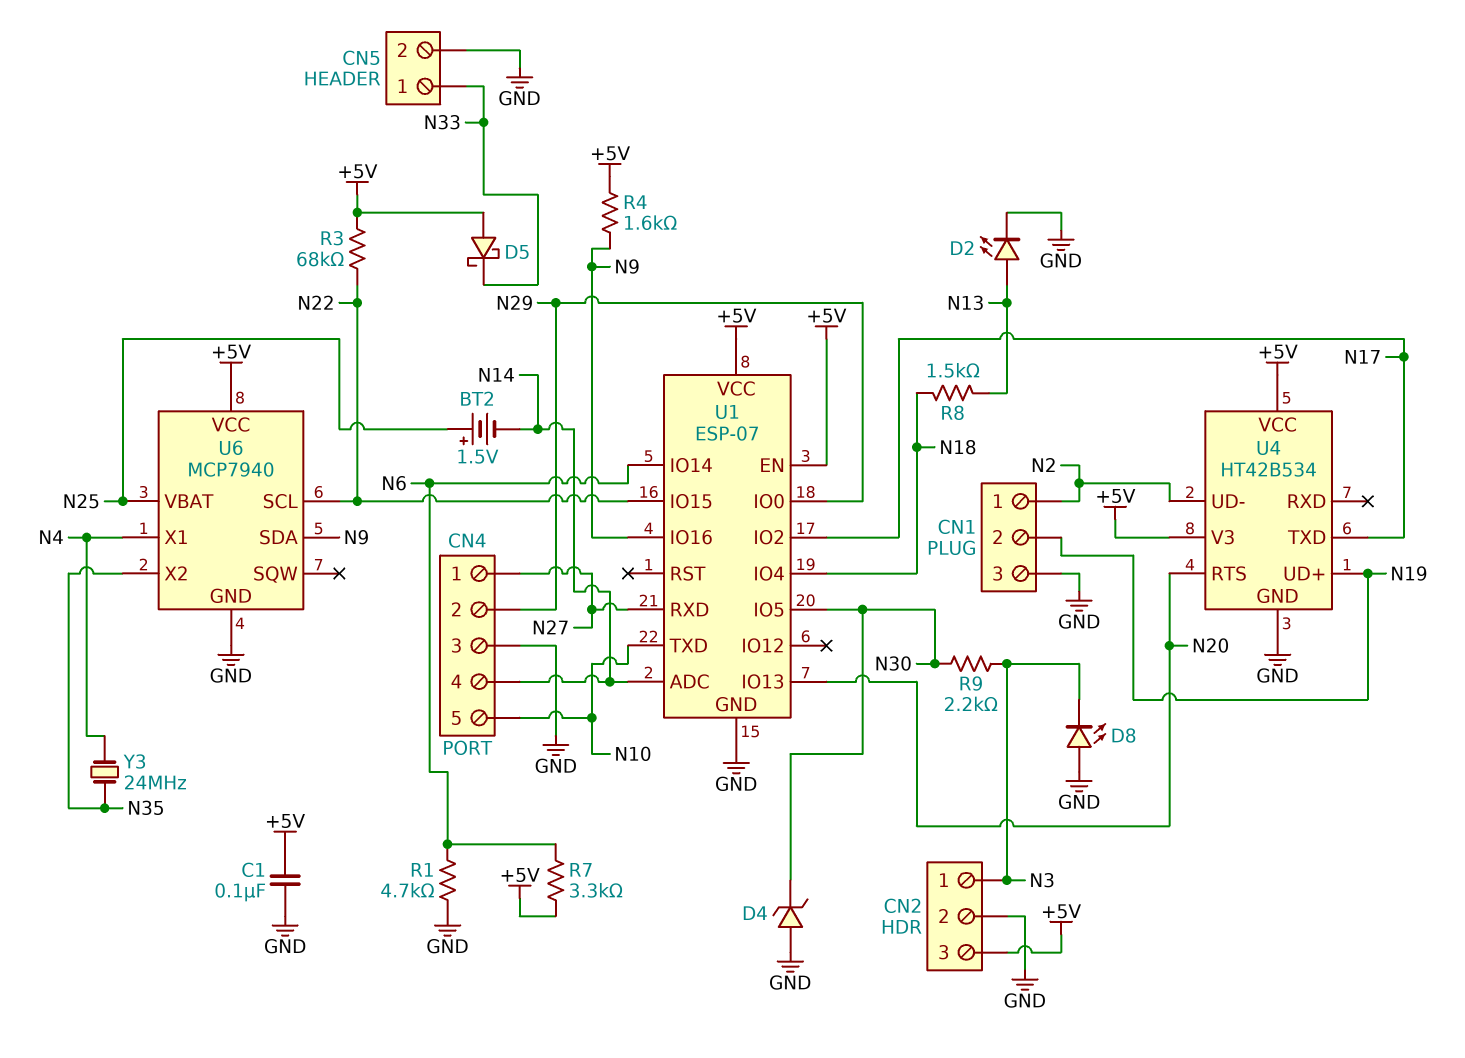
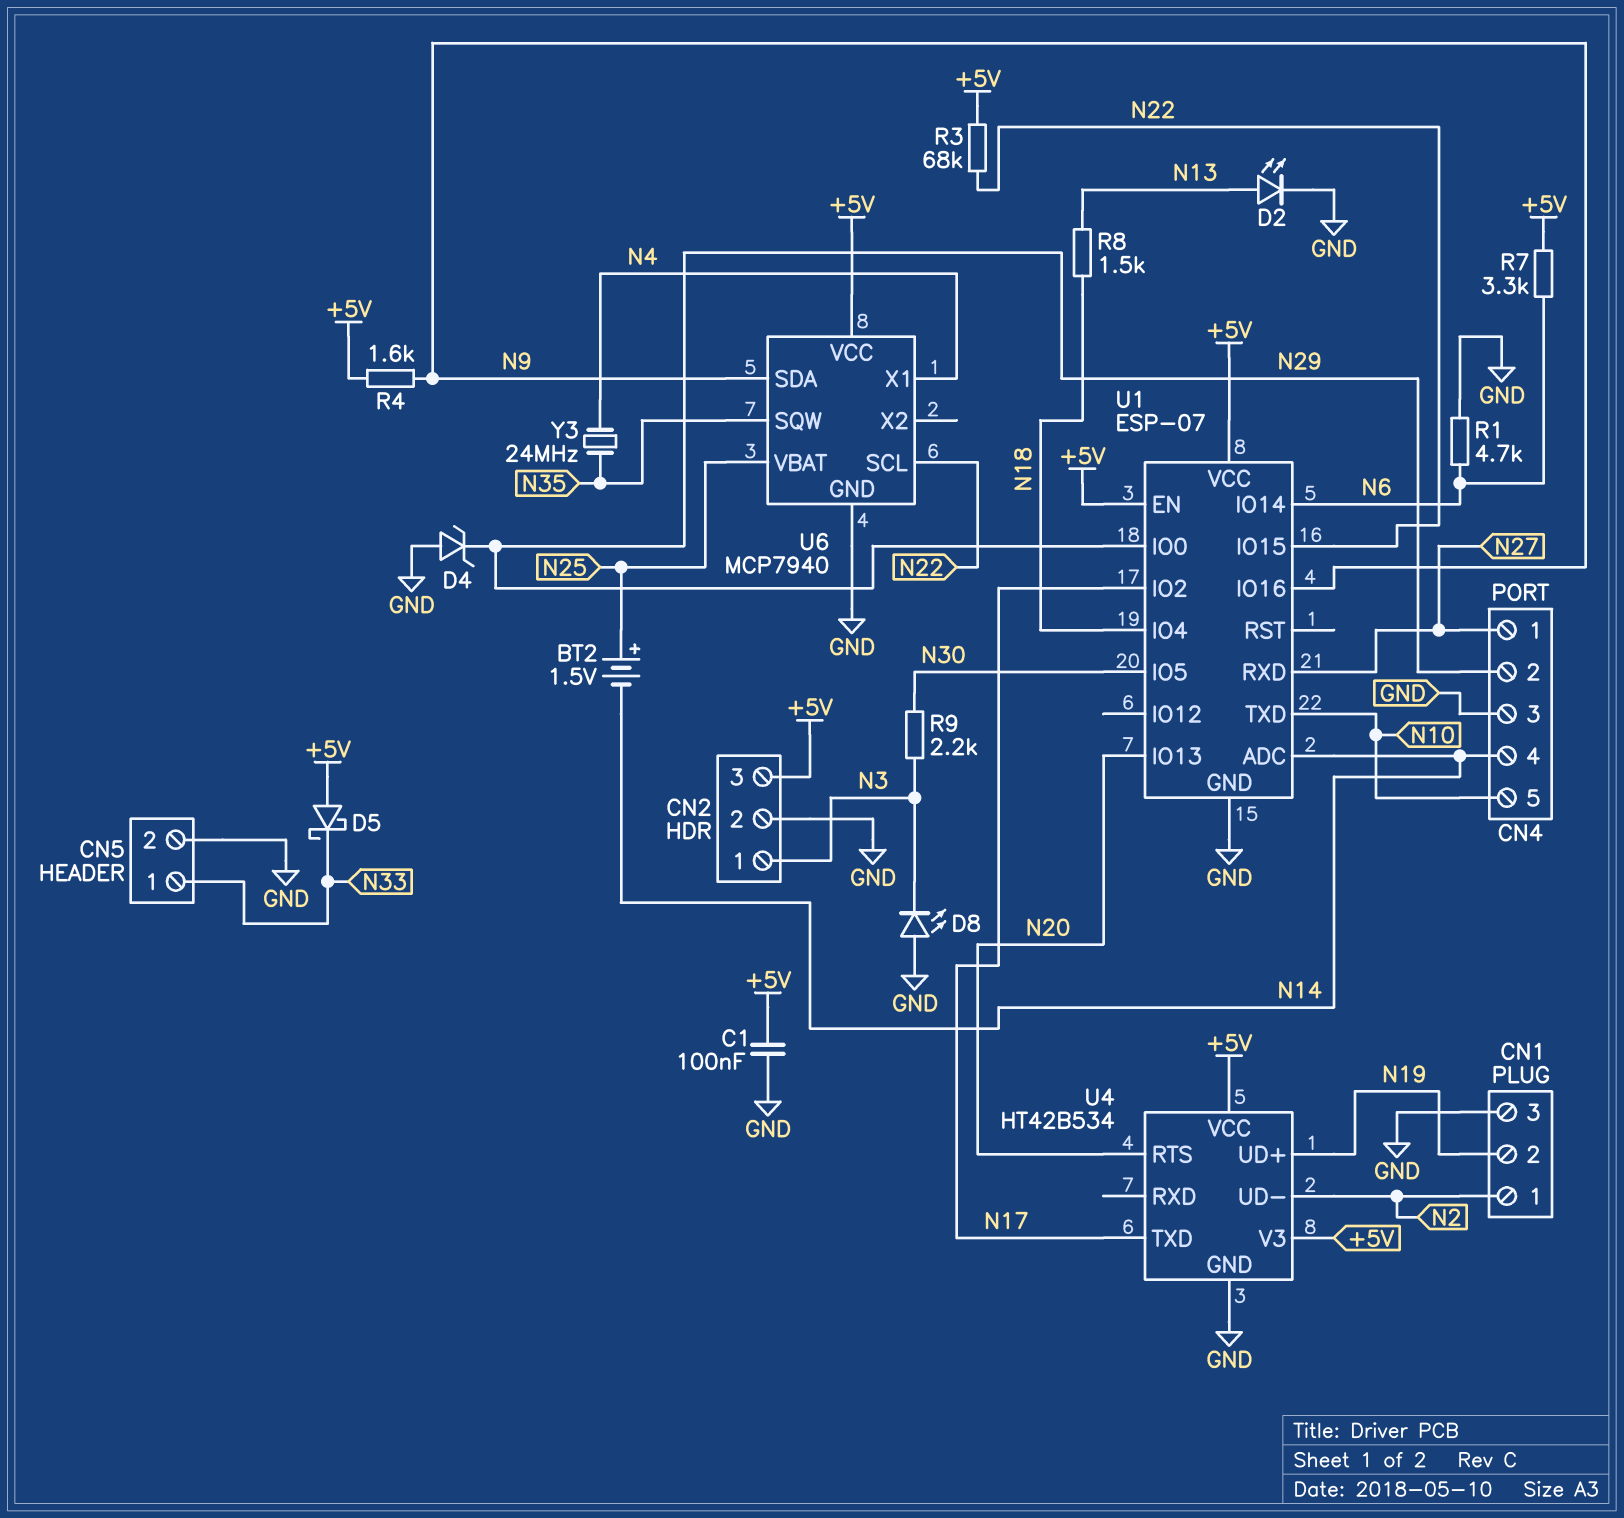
D4: zener (A GND, K N30) -> zener (A GND, K N29)
U6 pin SQW: none -> N35
U6 pin X2: N35 -> none

